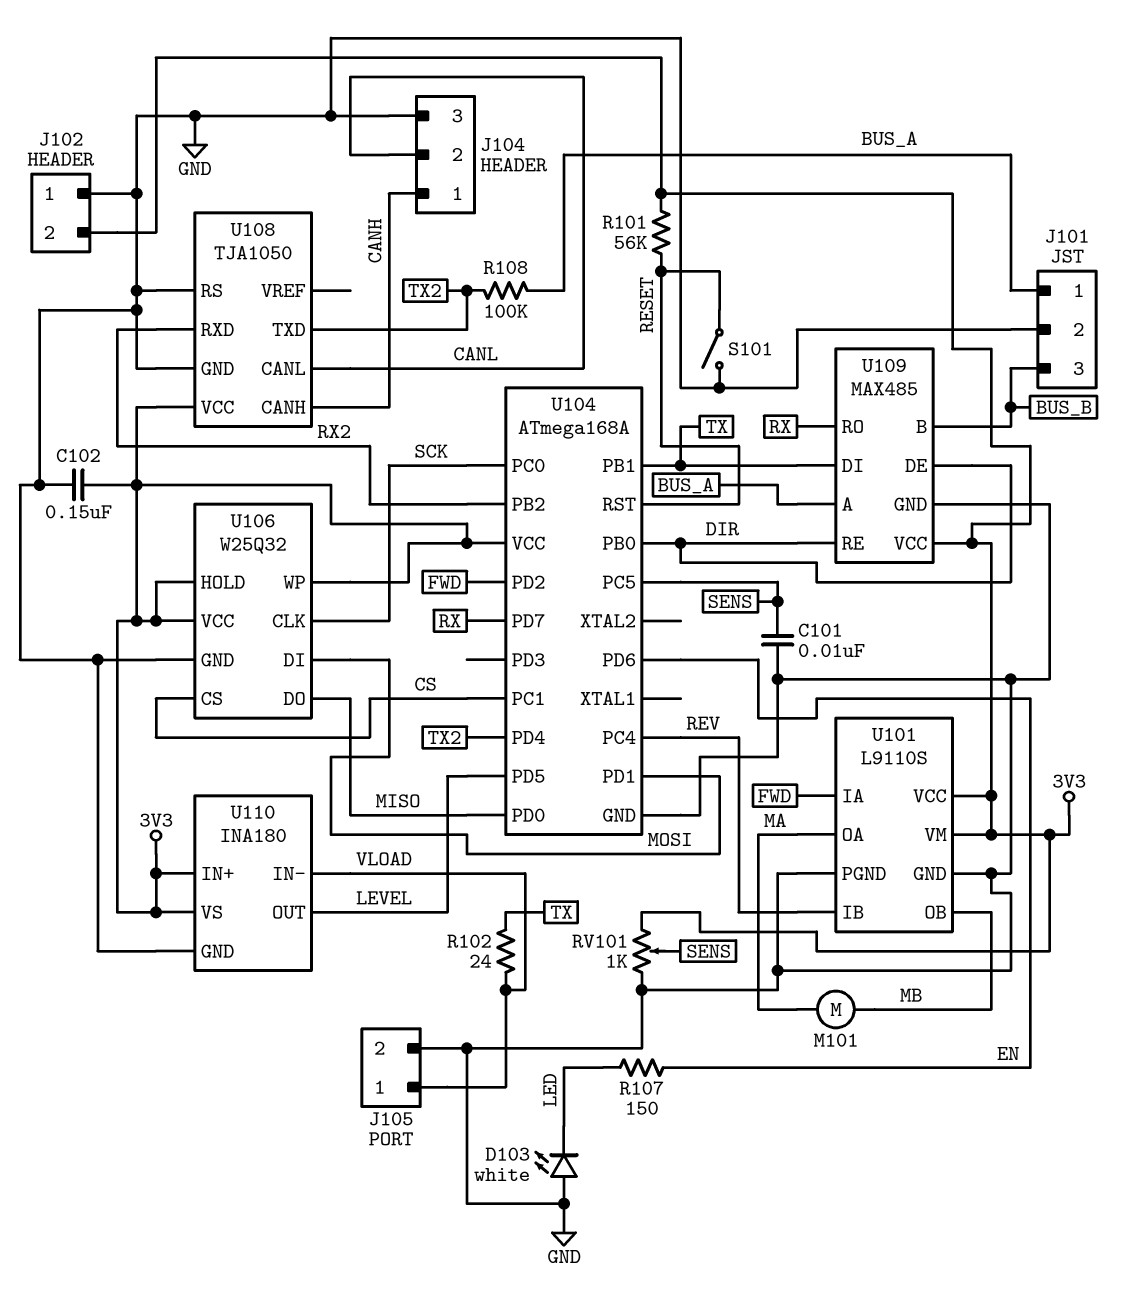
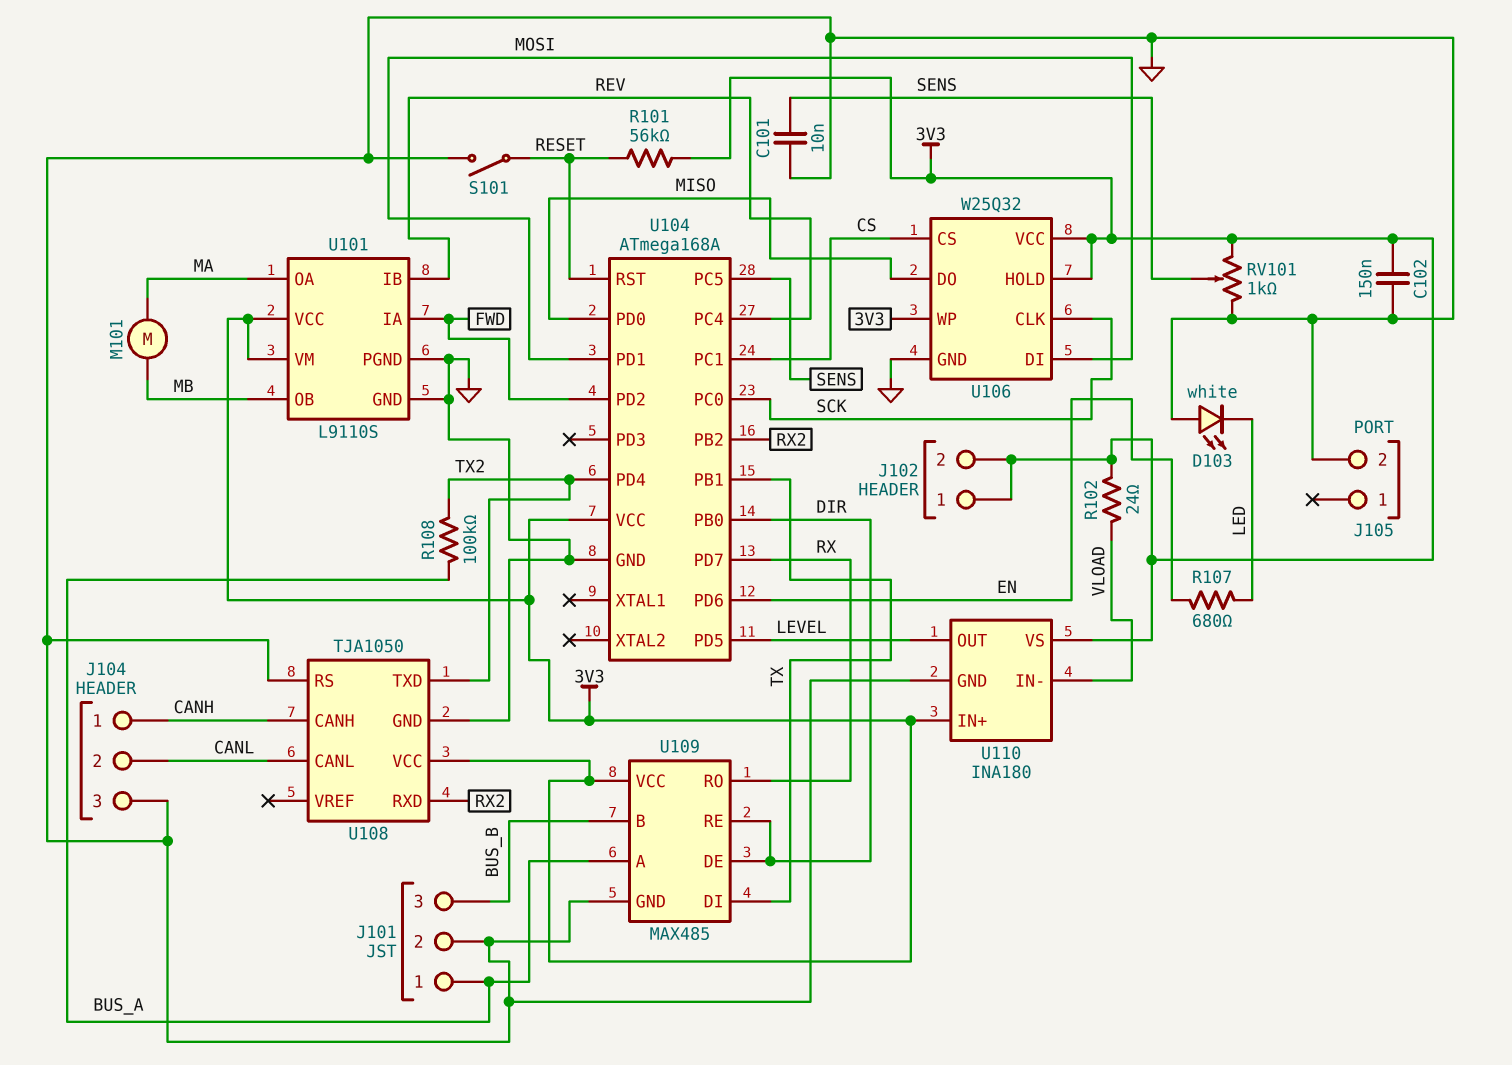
J102 pin 1: GND -> 3V3
J105 pin 1: VLOAD -> none
R102: 24 (TX, VLOAD) -> 24 (3V3, VLOAD)
R107: 150 (EN, LED) -> 680 (EN, LED)

